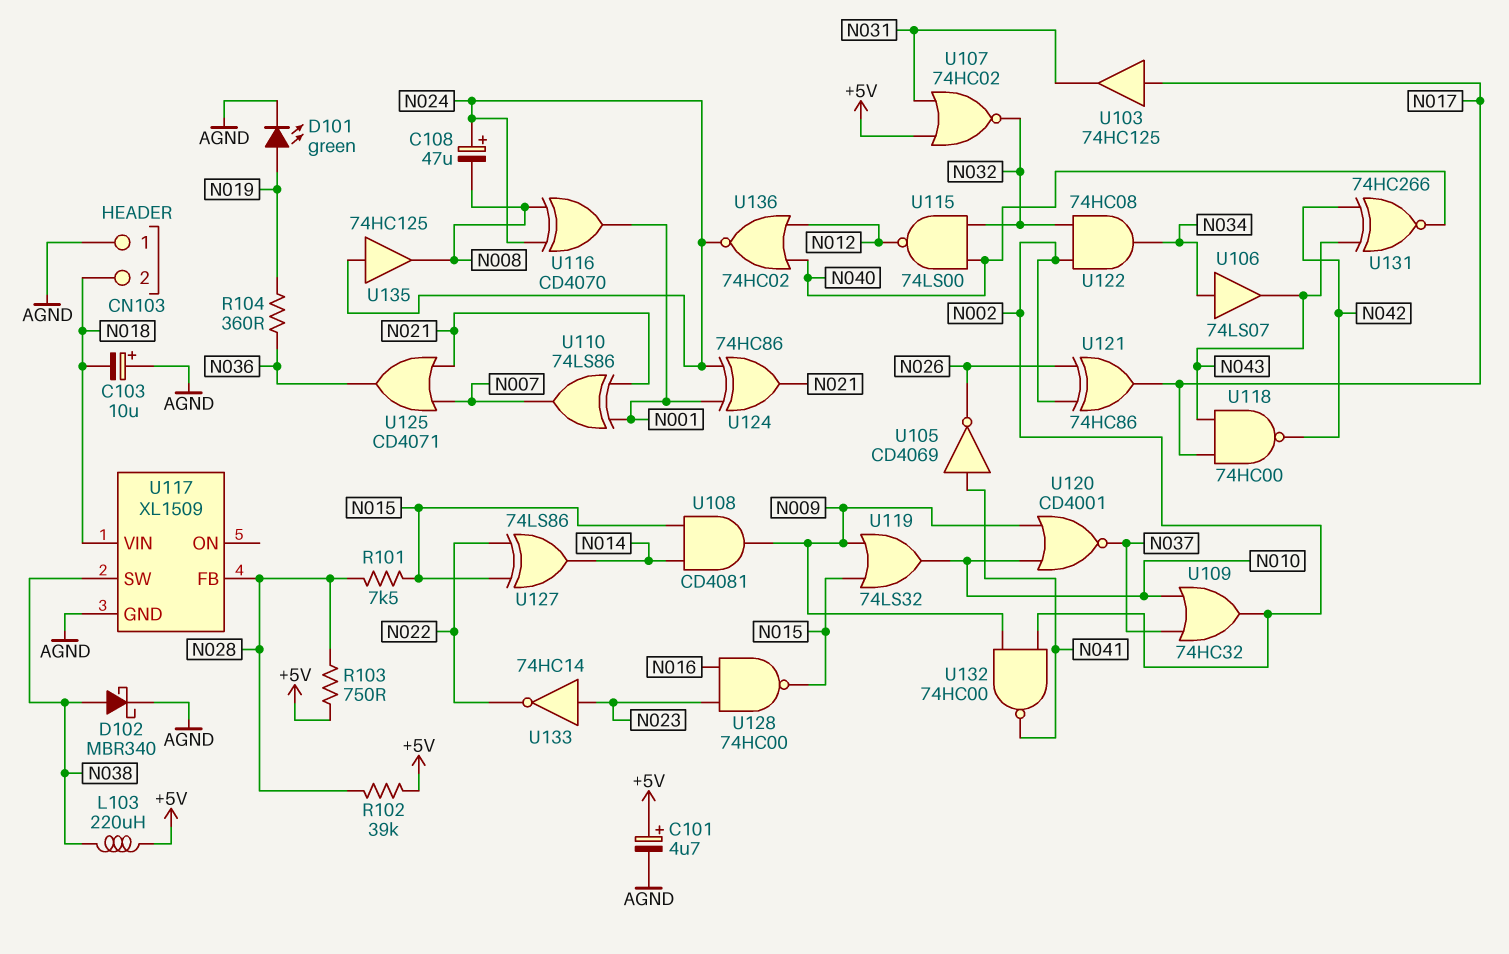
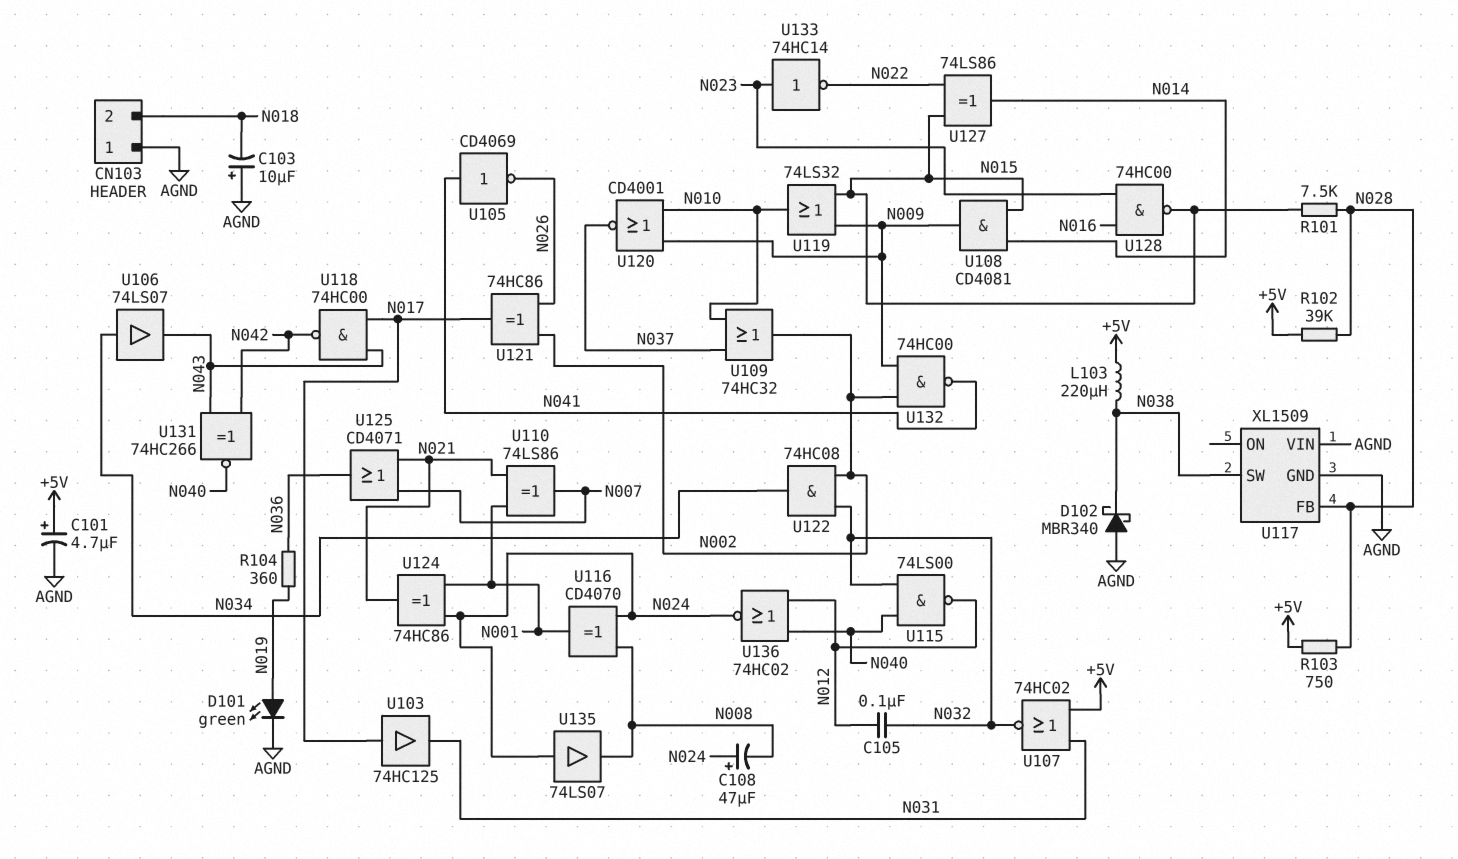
C105: none -> 100nF (N012, N032)
D102: schottky MBR340 (A N038, K AGND) -> schottky MBR340 (A AGND, K N038)
U117 pin VIN: N018 -> AGND
U135: buffer 74HC125 (in N024, out N008) -> buffer 74LS07 (in N024, out N008)

